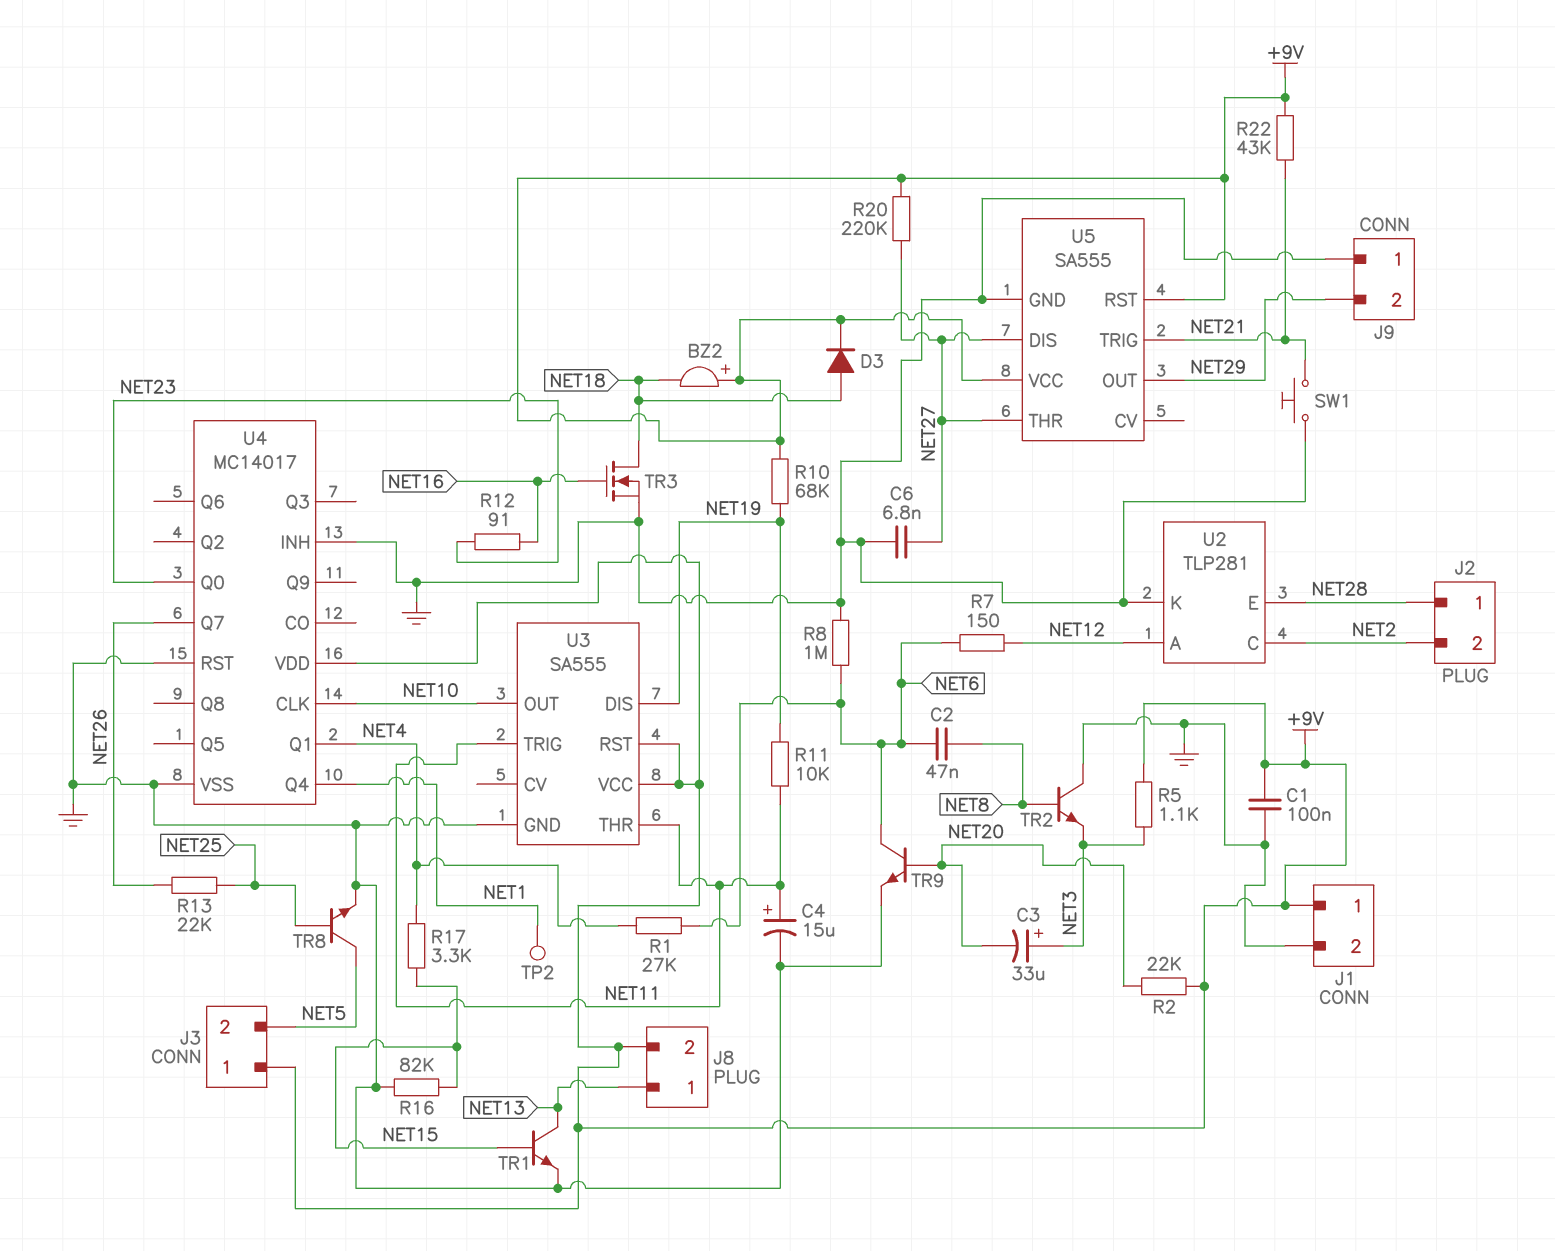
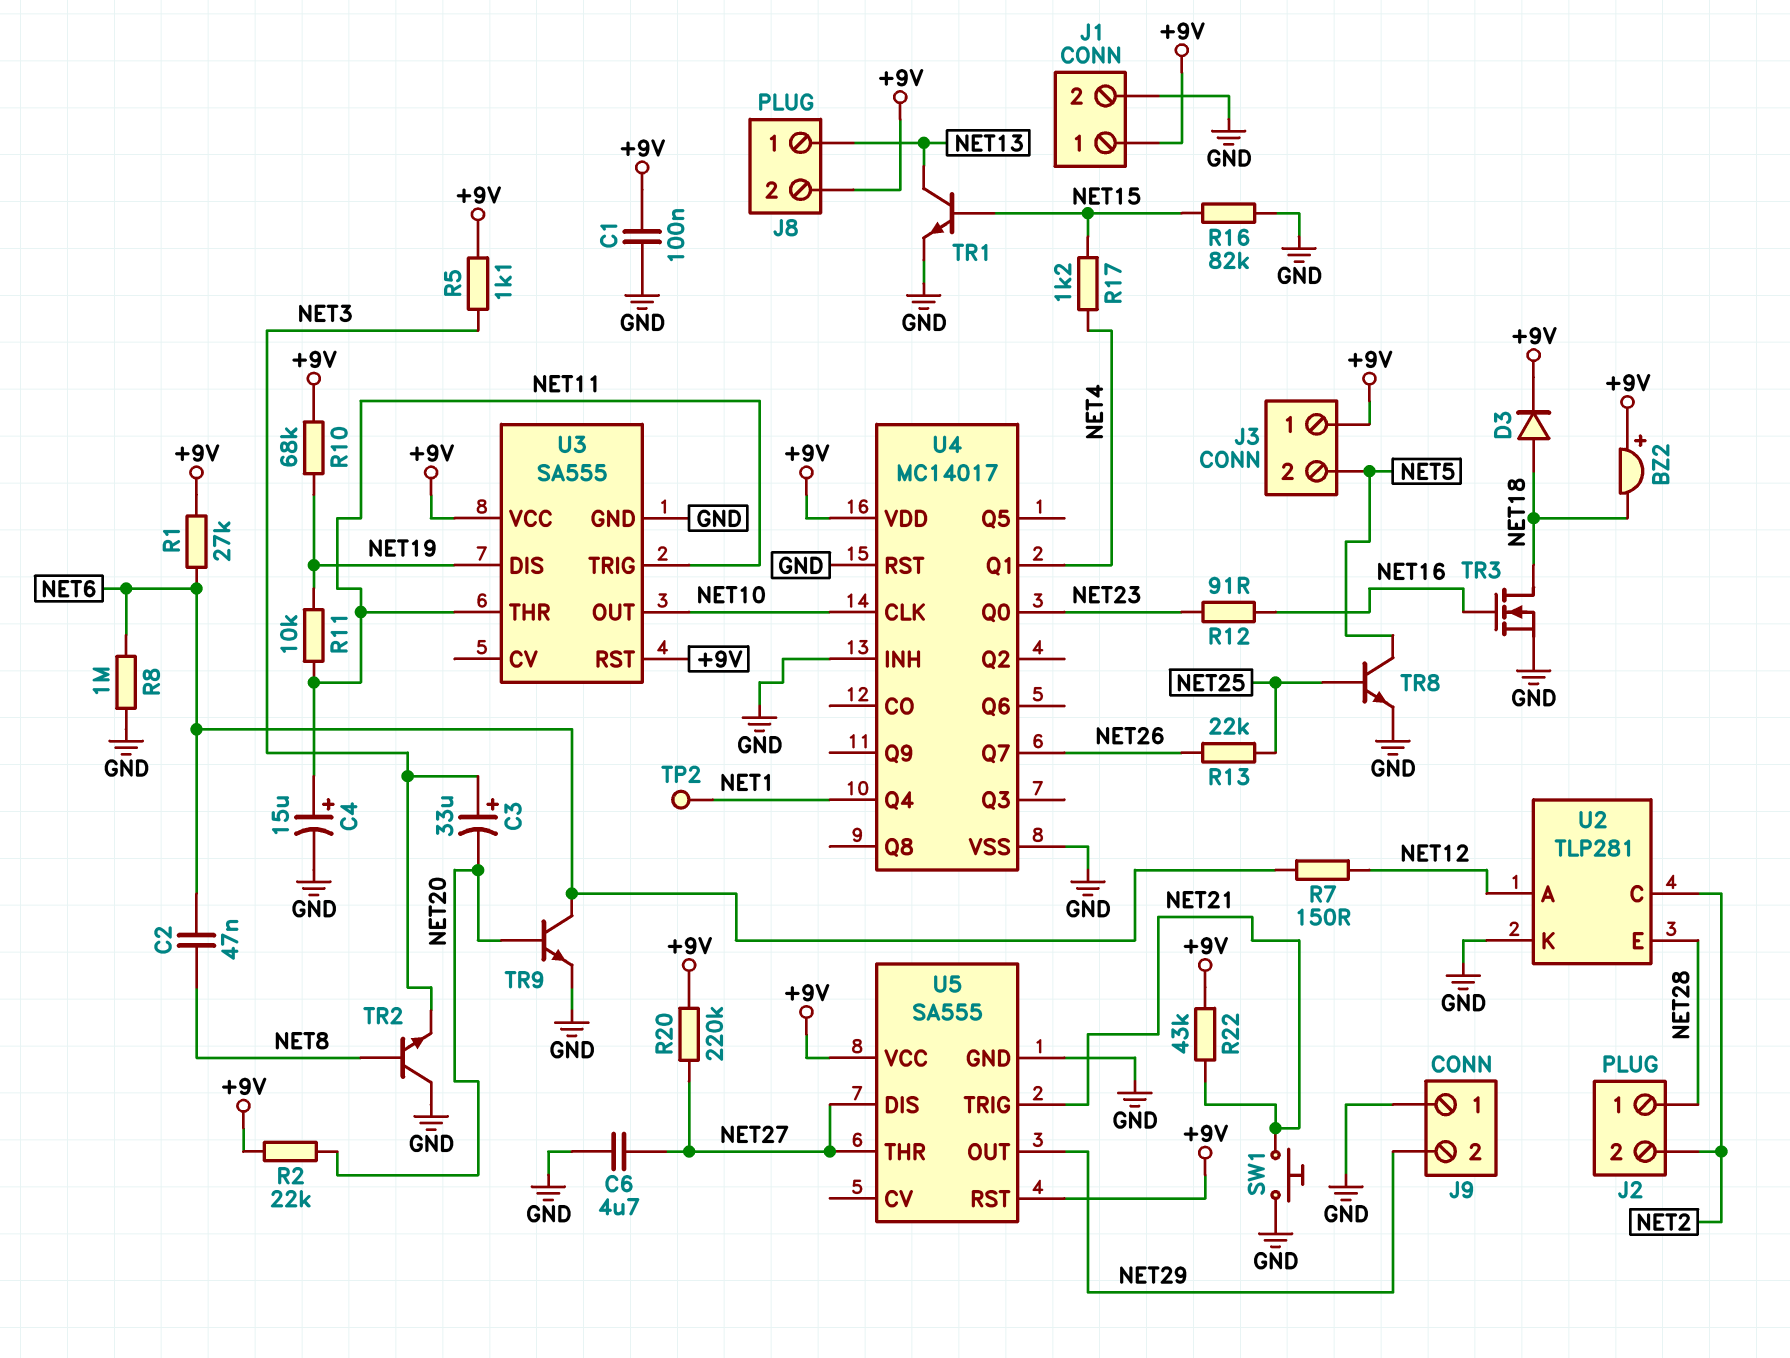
C6: 6.8nF (GND, NET27) -> 4.7uF (GND, NET27)
R1: 27k (NET4, NET6) -> 27k (+9V, NET6)
R17: 3.3k (NET4, NET15) -> 1.2k (NET4, NET15)

